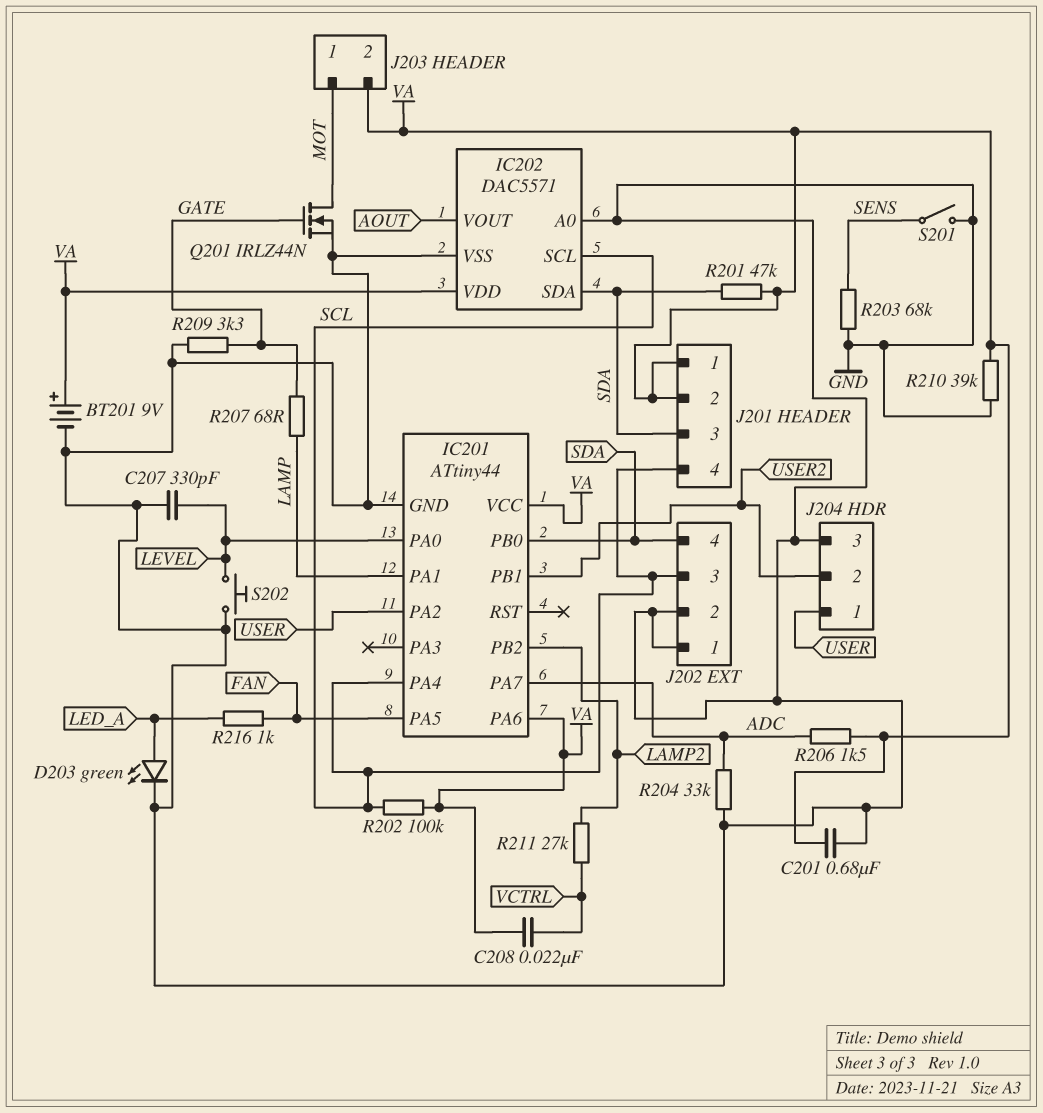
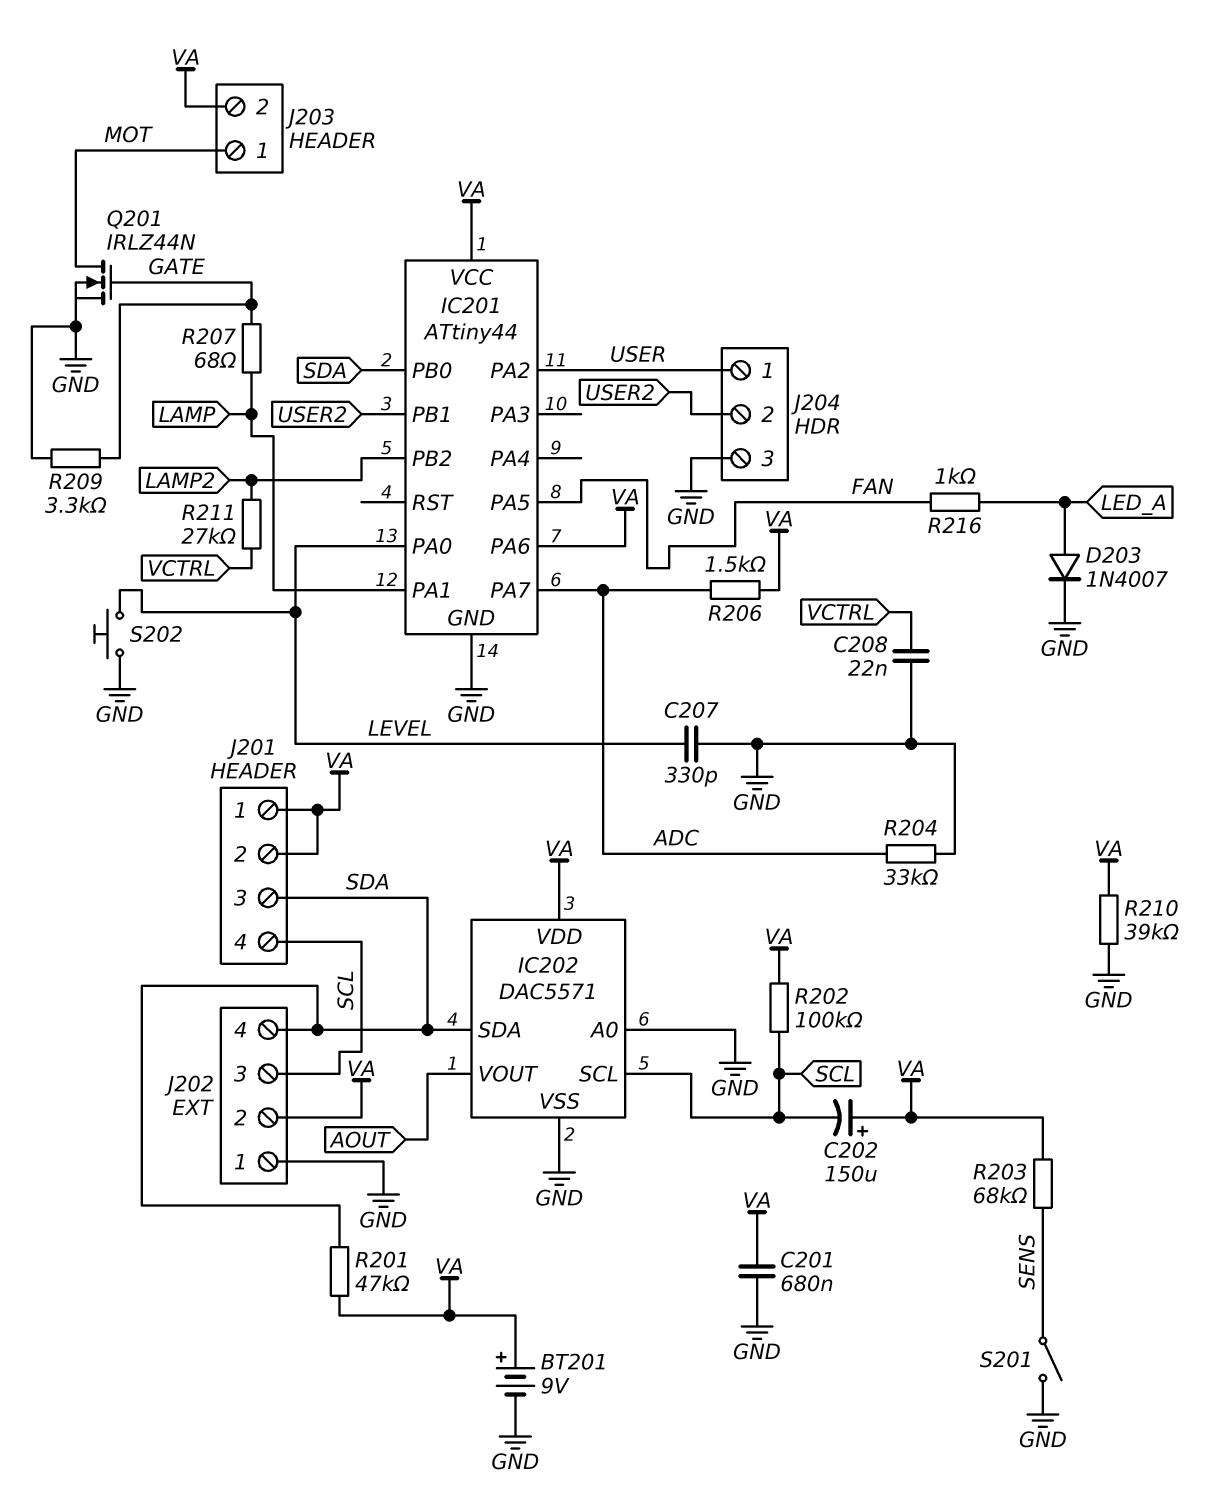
C202: none -> 150uF (plus VA, minus SCL)
C208: 22nF (VA, VCTRL) -> 22nF (GND, VCTRL)
D203: LED green (A LED_A, K GND) -> diode 1N4007 (A LED_A, K GND)
IC201 pin PA4: SCL -> none
J202 pin 2: GND -> VA
R203: 68k (GND, SENS) -> 68k (SENS, VA)

